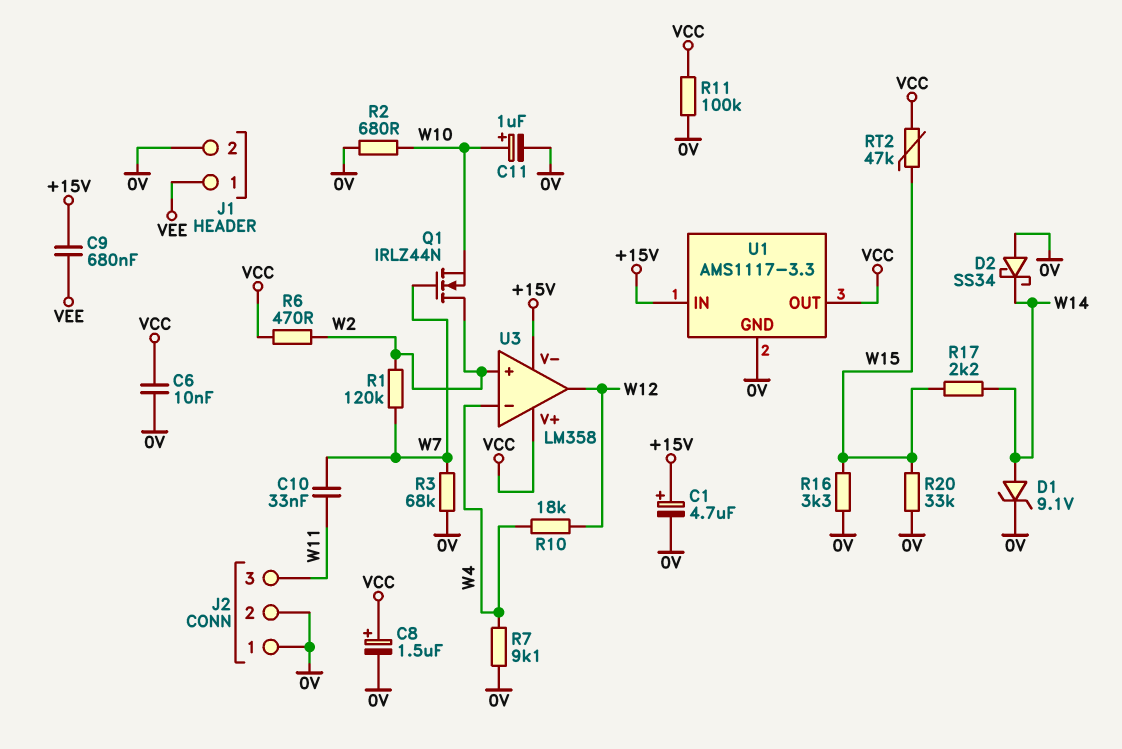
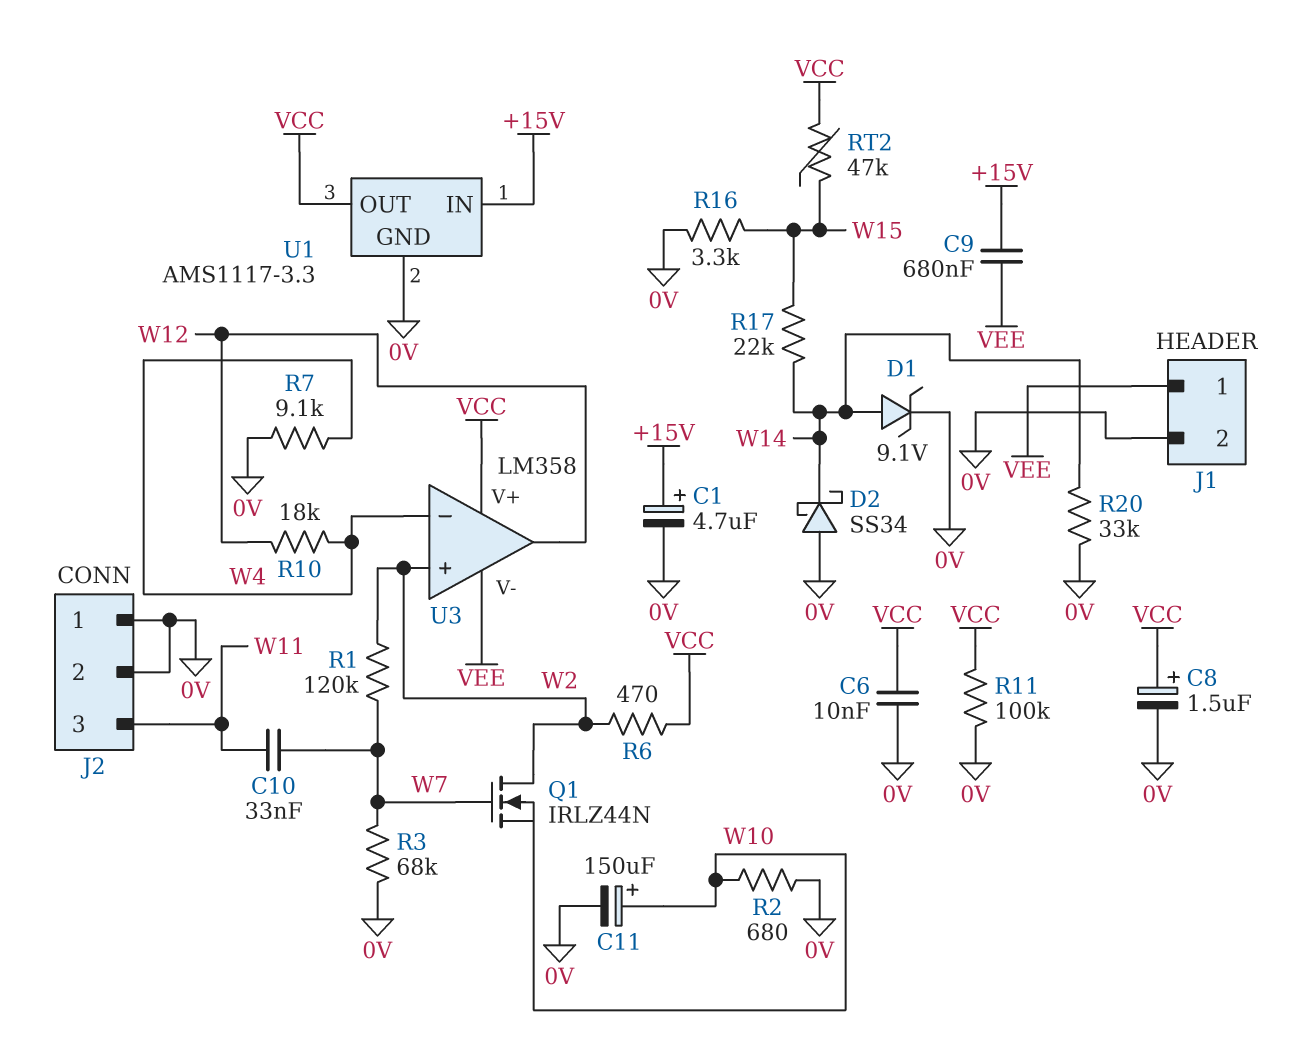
C11: 1uF (plus W10, minus 0V) -> 150uF (plus W10, minus 0V)
R17: 2.2k (W14, W15) -> 22k (W14, W15)
R20: 33k (0V, W15) -> 33k (0V, W14)
U3 pin V-: +15V -> VEE

